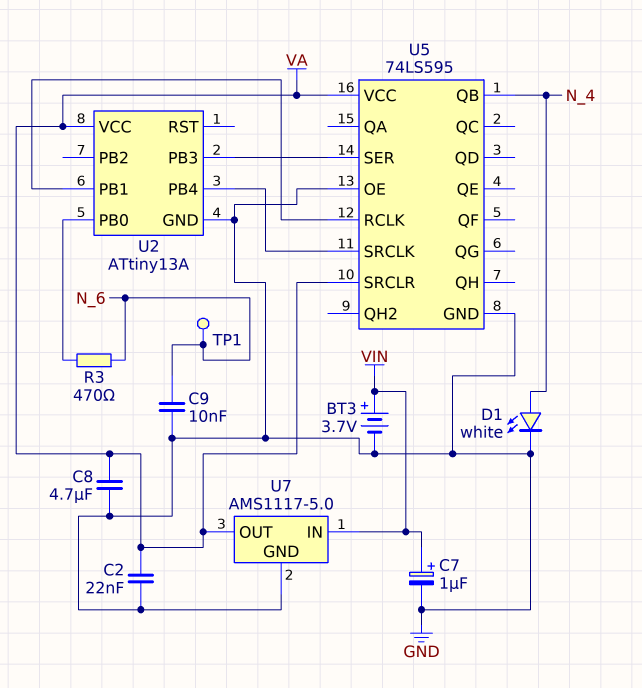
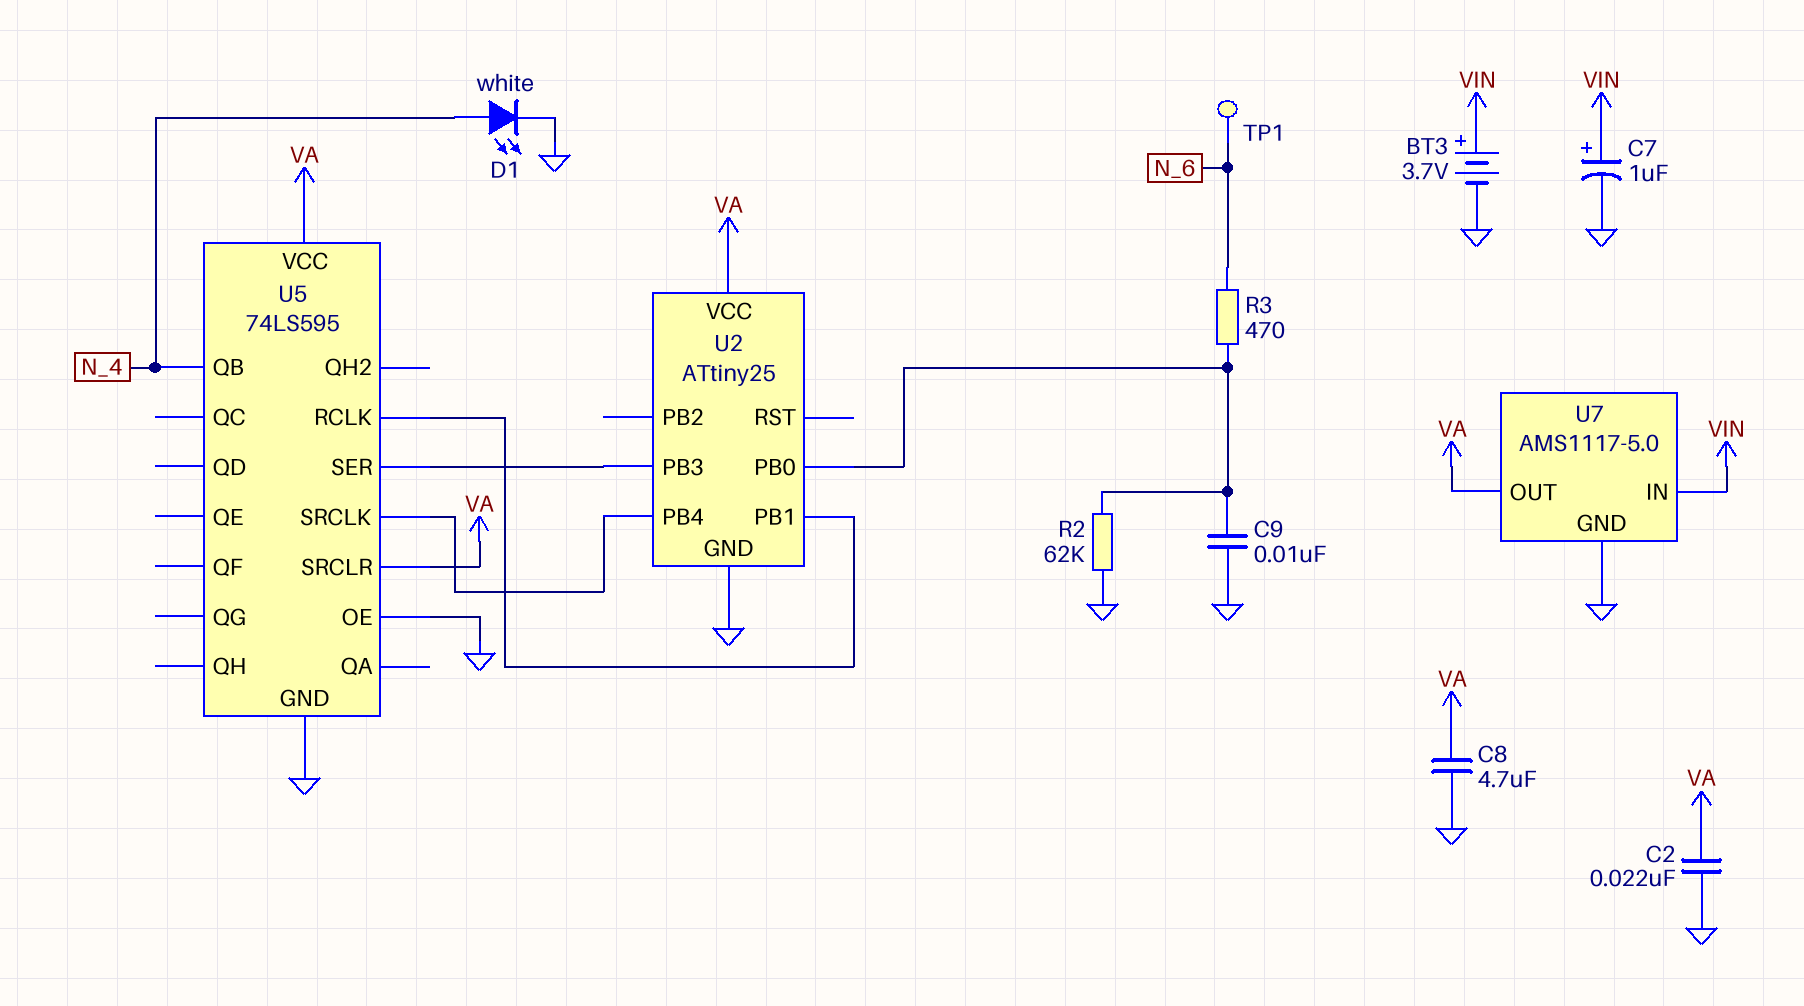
C9: 10nF (GND, N_6) -> 10nF (GND, U2/PB0)
R2: none -> 62k (GND, U2/PB0)
U2: ATtiny13A -> ATtiny25

